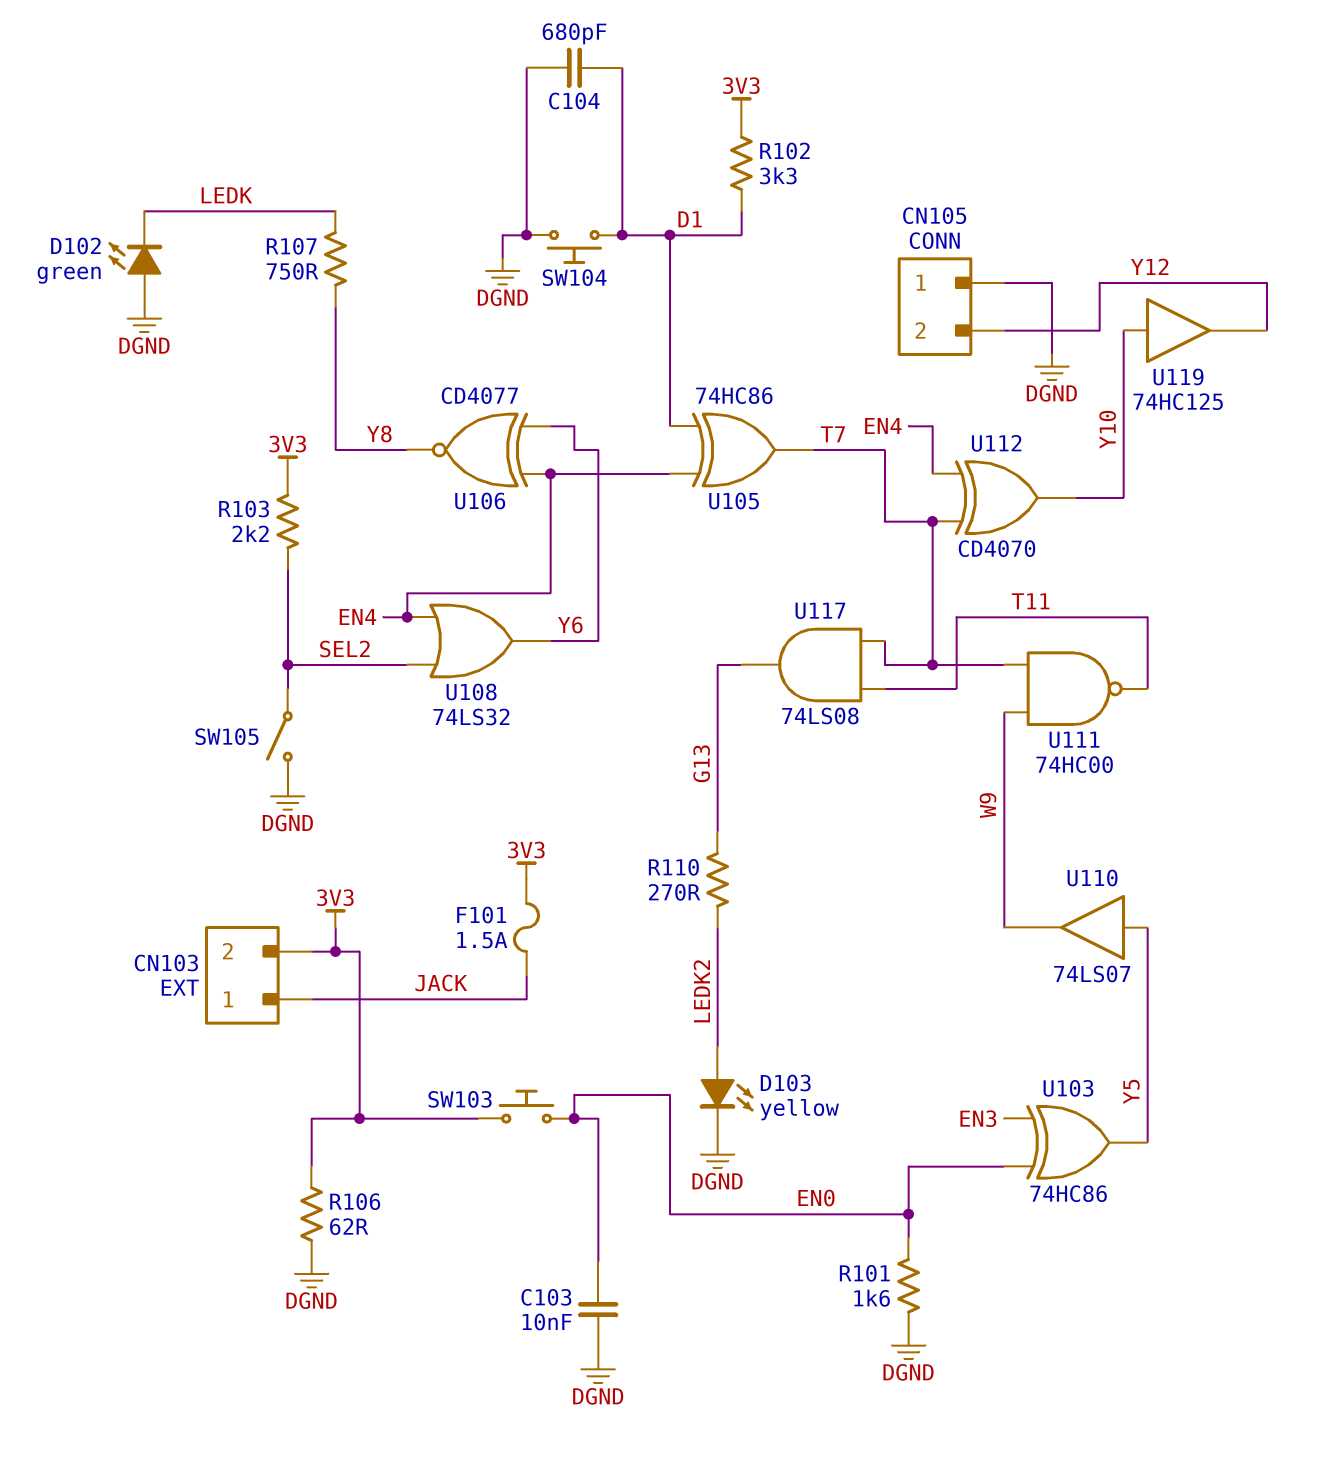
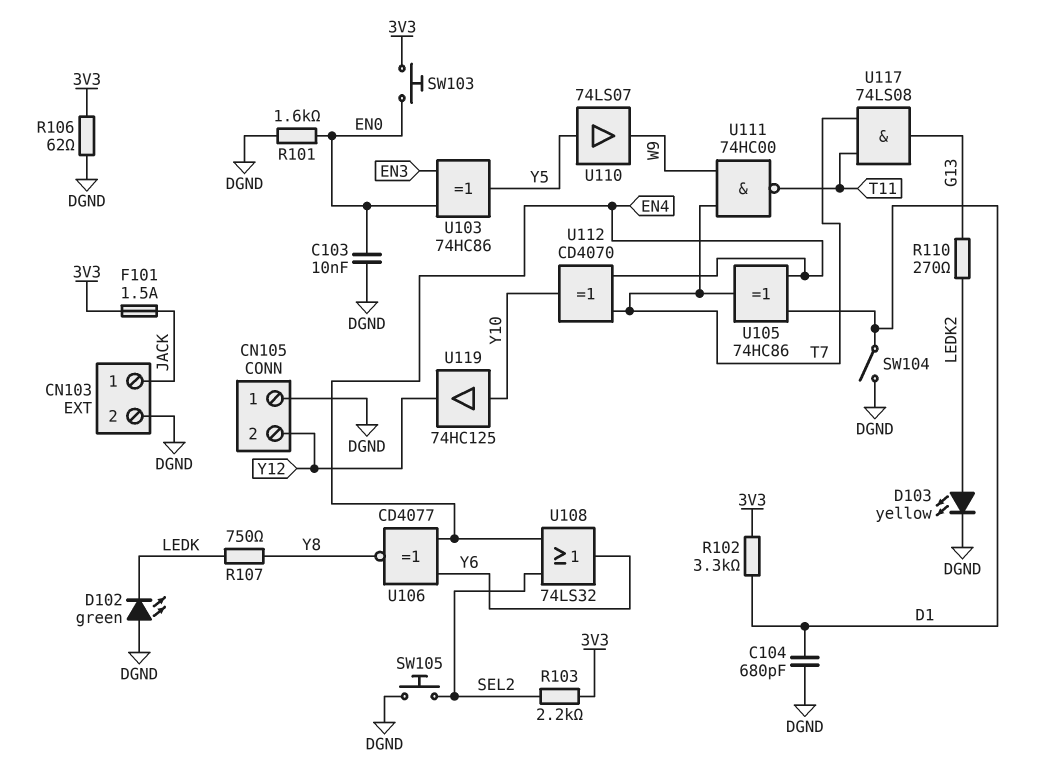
CN103 pin 2: 3V3 -> DGND
SW104: button (D1, DGND) -> switch (D1, DGND)
SW105: switch (DGND, SEL2) -> button (DGND, SEL2)

